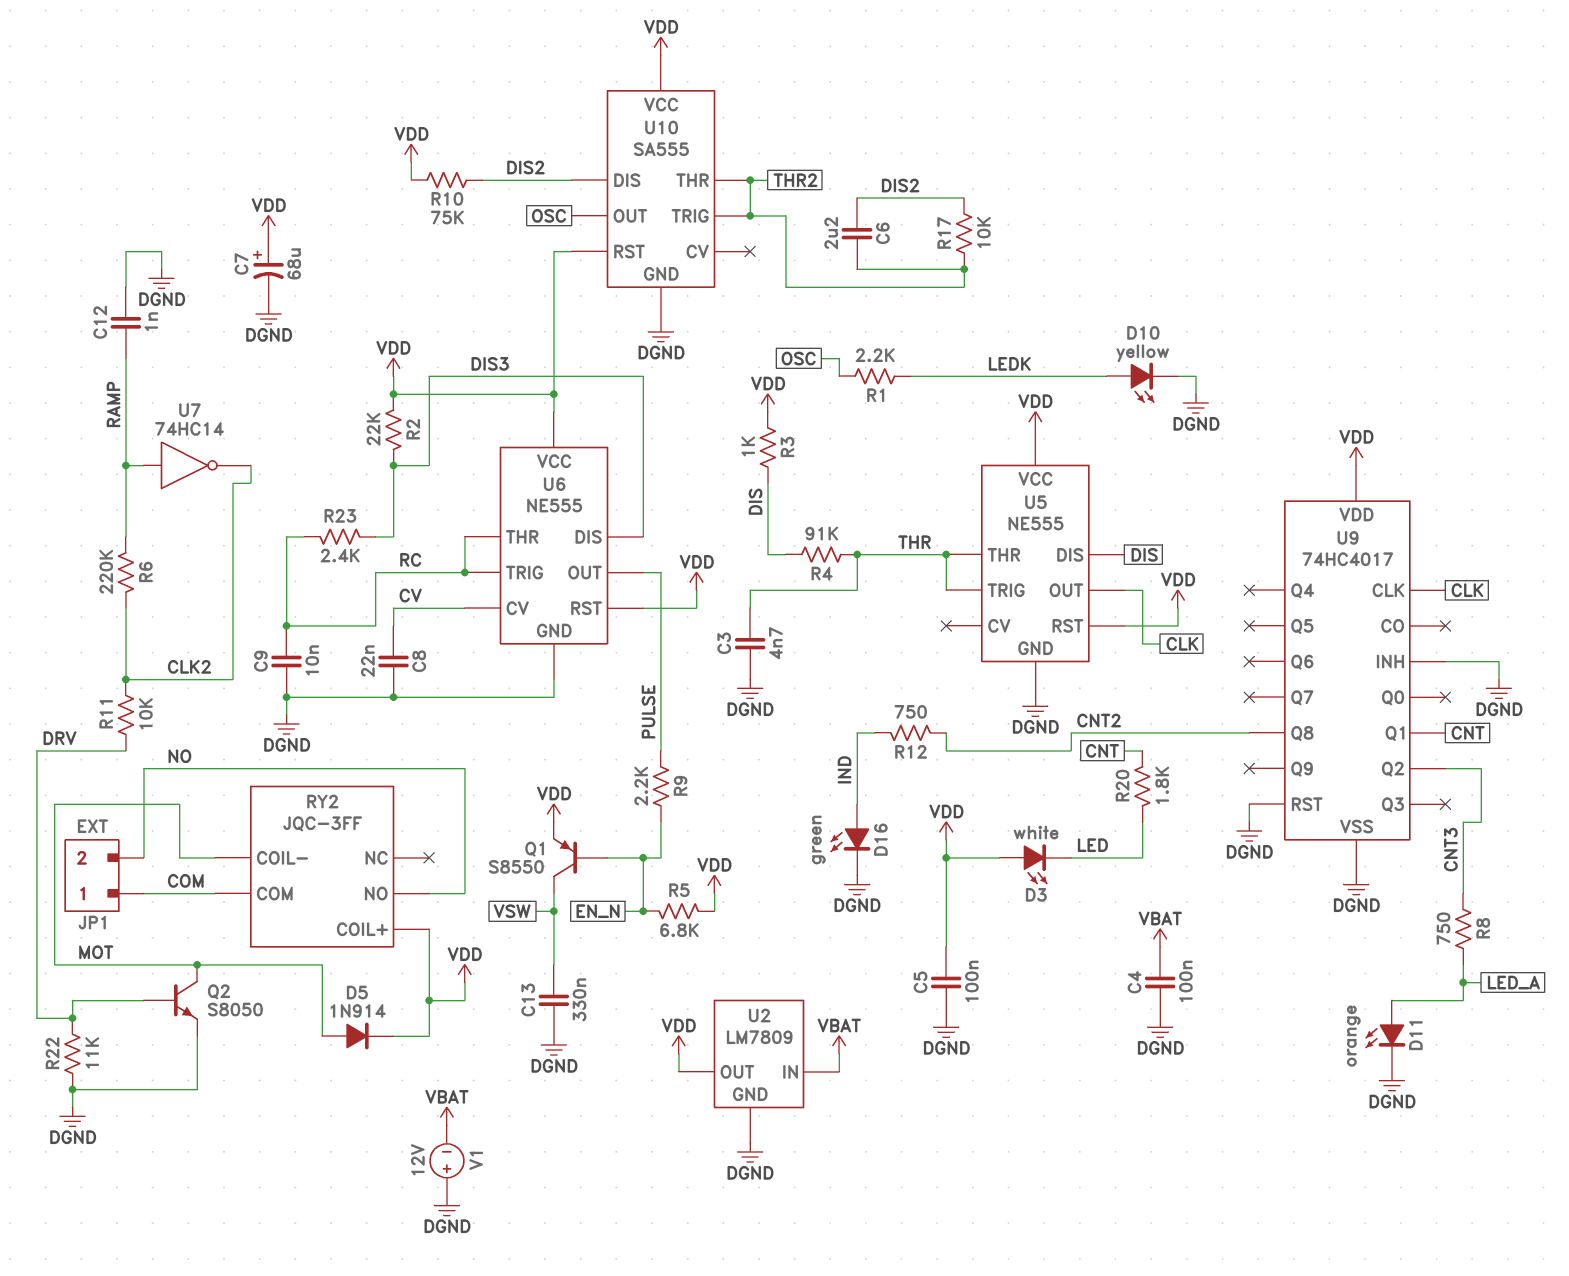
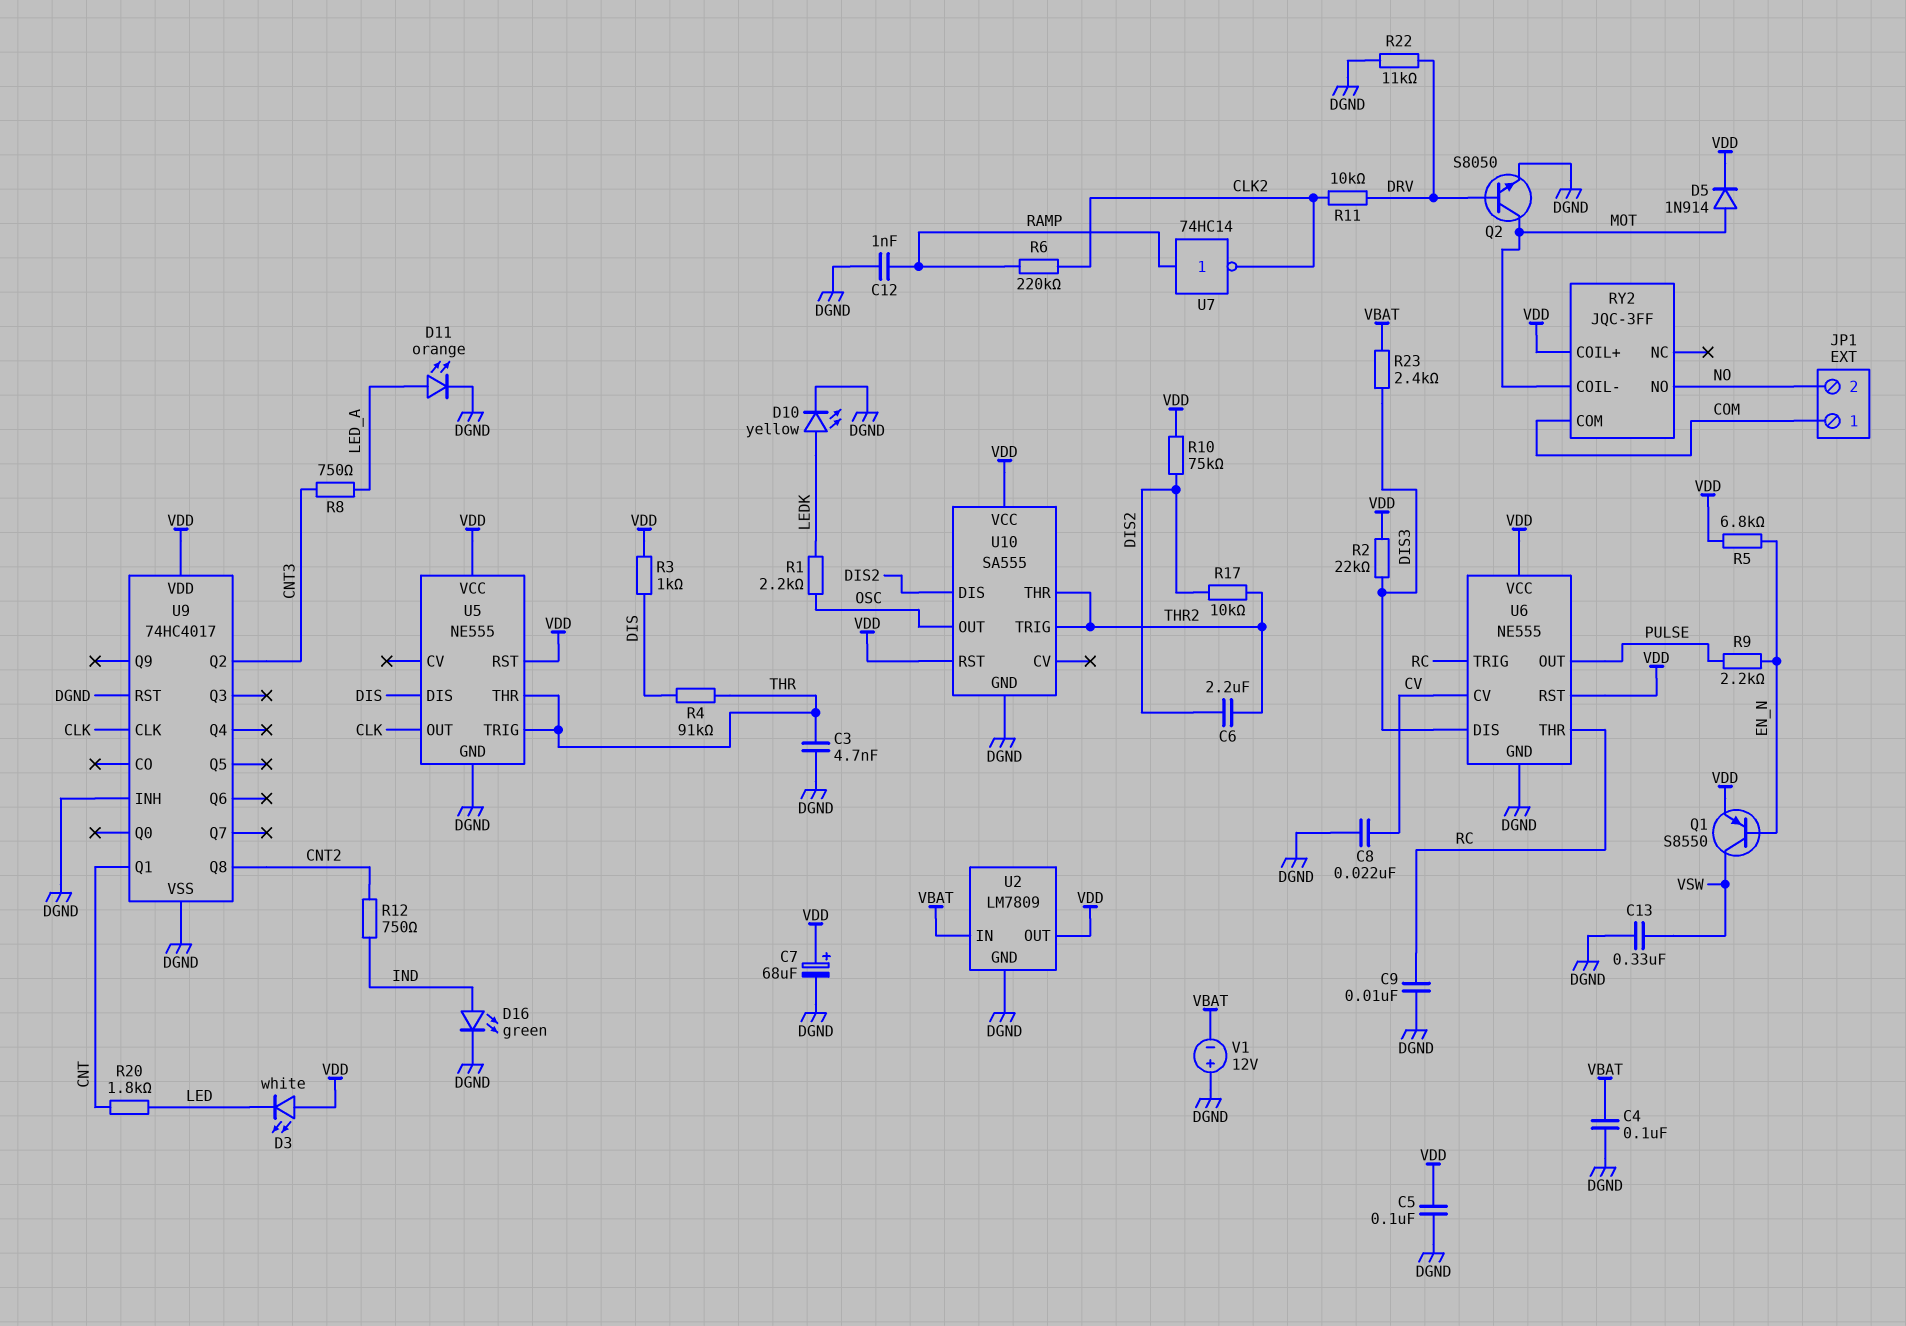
R23: 2.4k (DIS3, RC) -> 2.4k (DIS3, VBAT)

